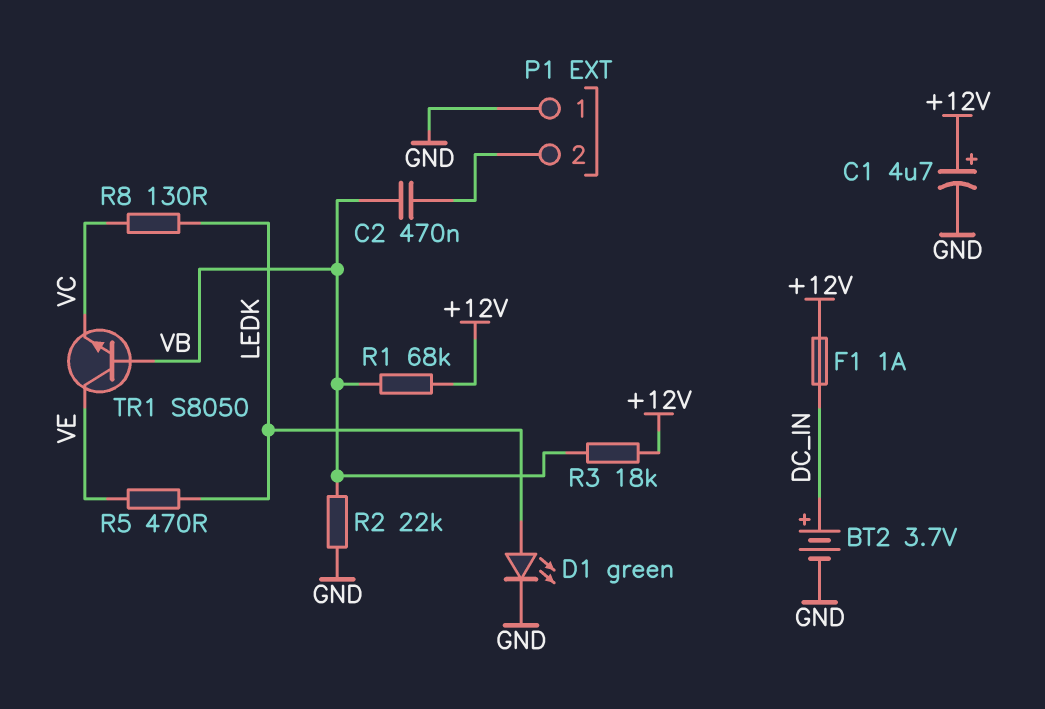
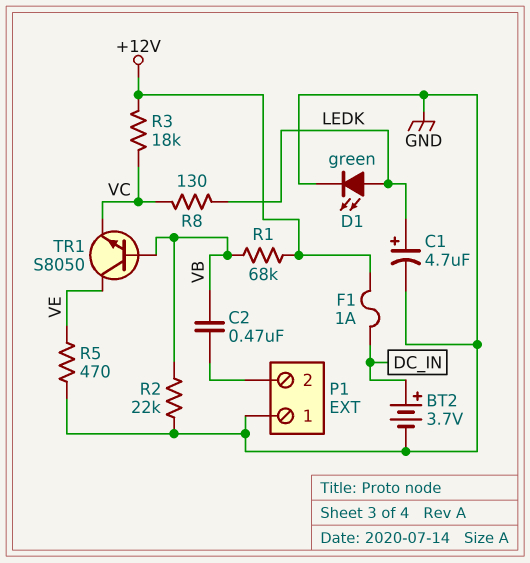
C1: 4.7uF (plus +12V, minus GND) -> 4.7uF (plus LEDK, minus GND)
R3: 18k (+12V, VB) -> 18k (+12V, VC)
R5: 470 (LEDK, VE) -> 470 (GND, VE)

